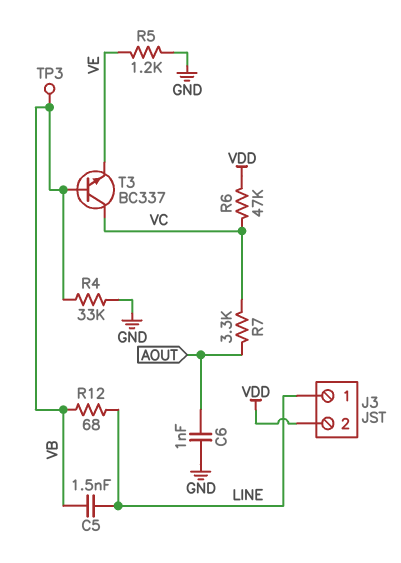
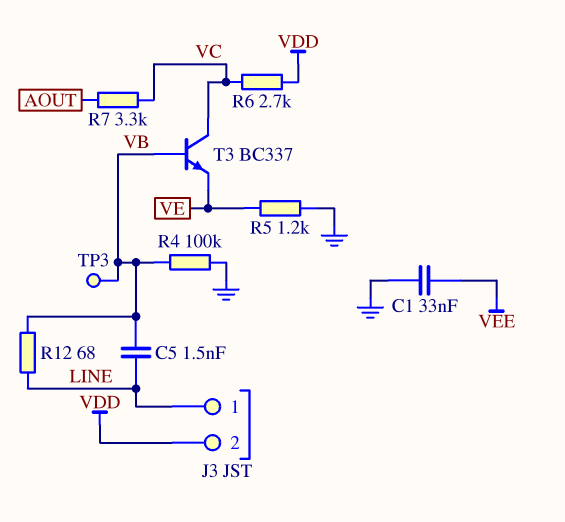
C1: none -> 33nF (GND, VEE)
C6: 1nF (AOUT, GND) -> none
R4: 33k (GND, VB) -> 100k (GND, VB)
R6: 47k (VC, VDD) -> 2.7k (VC, VDD)

